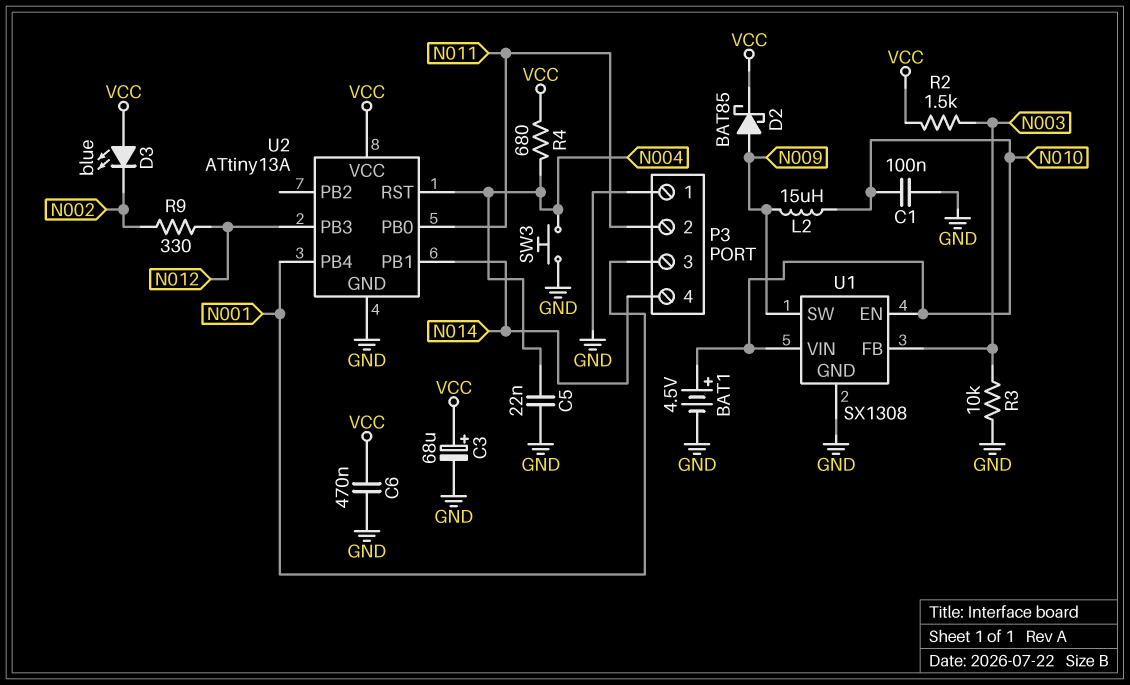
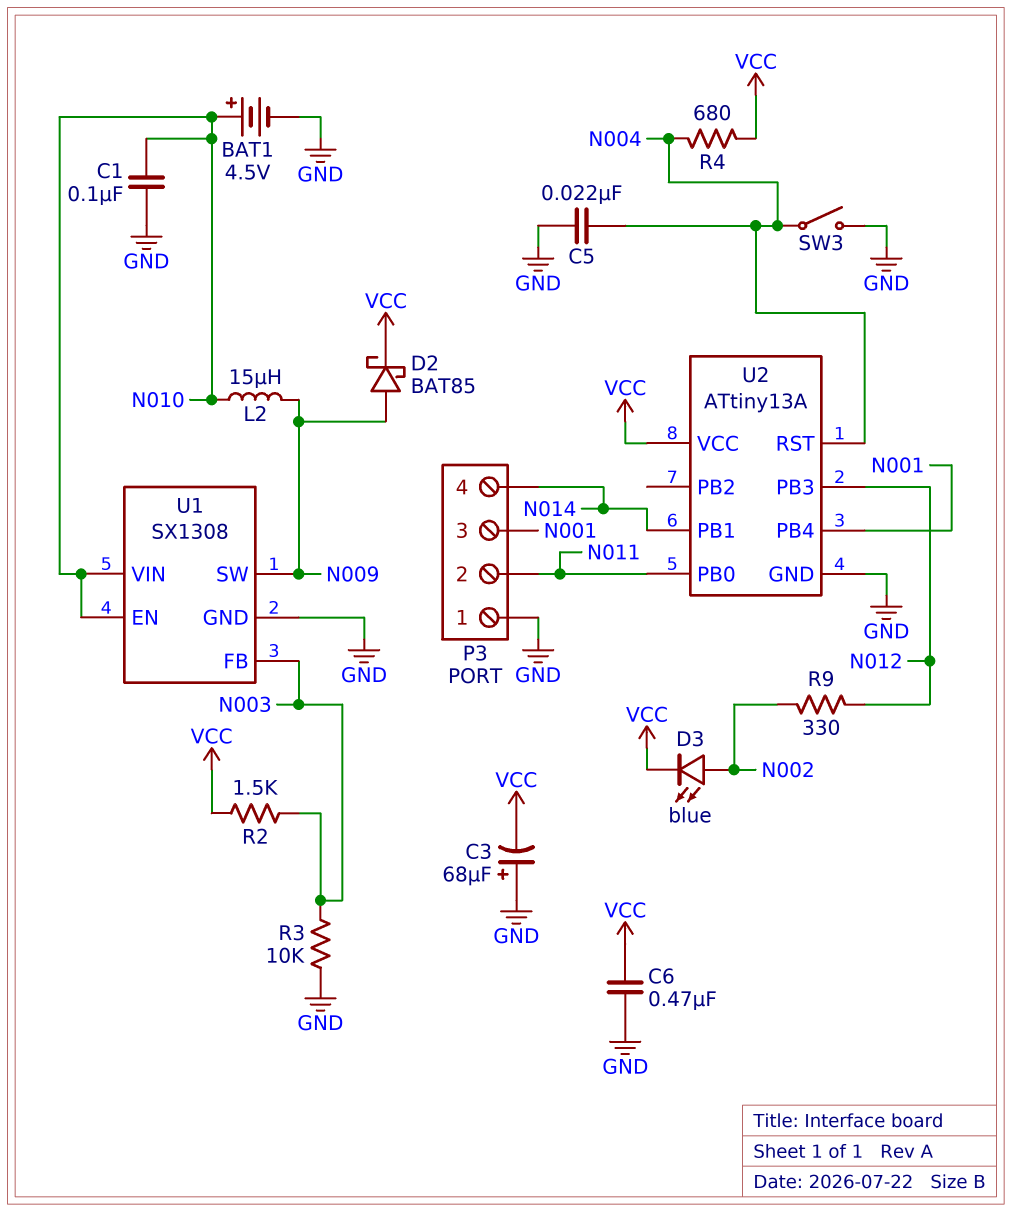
C3: 68uF (plus VCC, minus GND) -> 68uF (plus GND, minus VCC)
D3: LED blue (A VCC, K N002) -> LED blue (A N002, K VCC)
SW3: button (GND, N004) -> switch (GND, N004)

